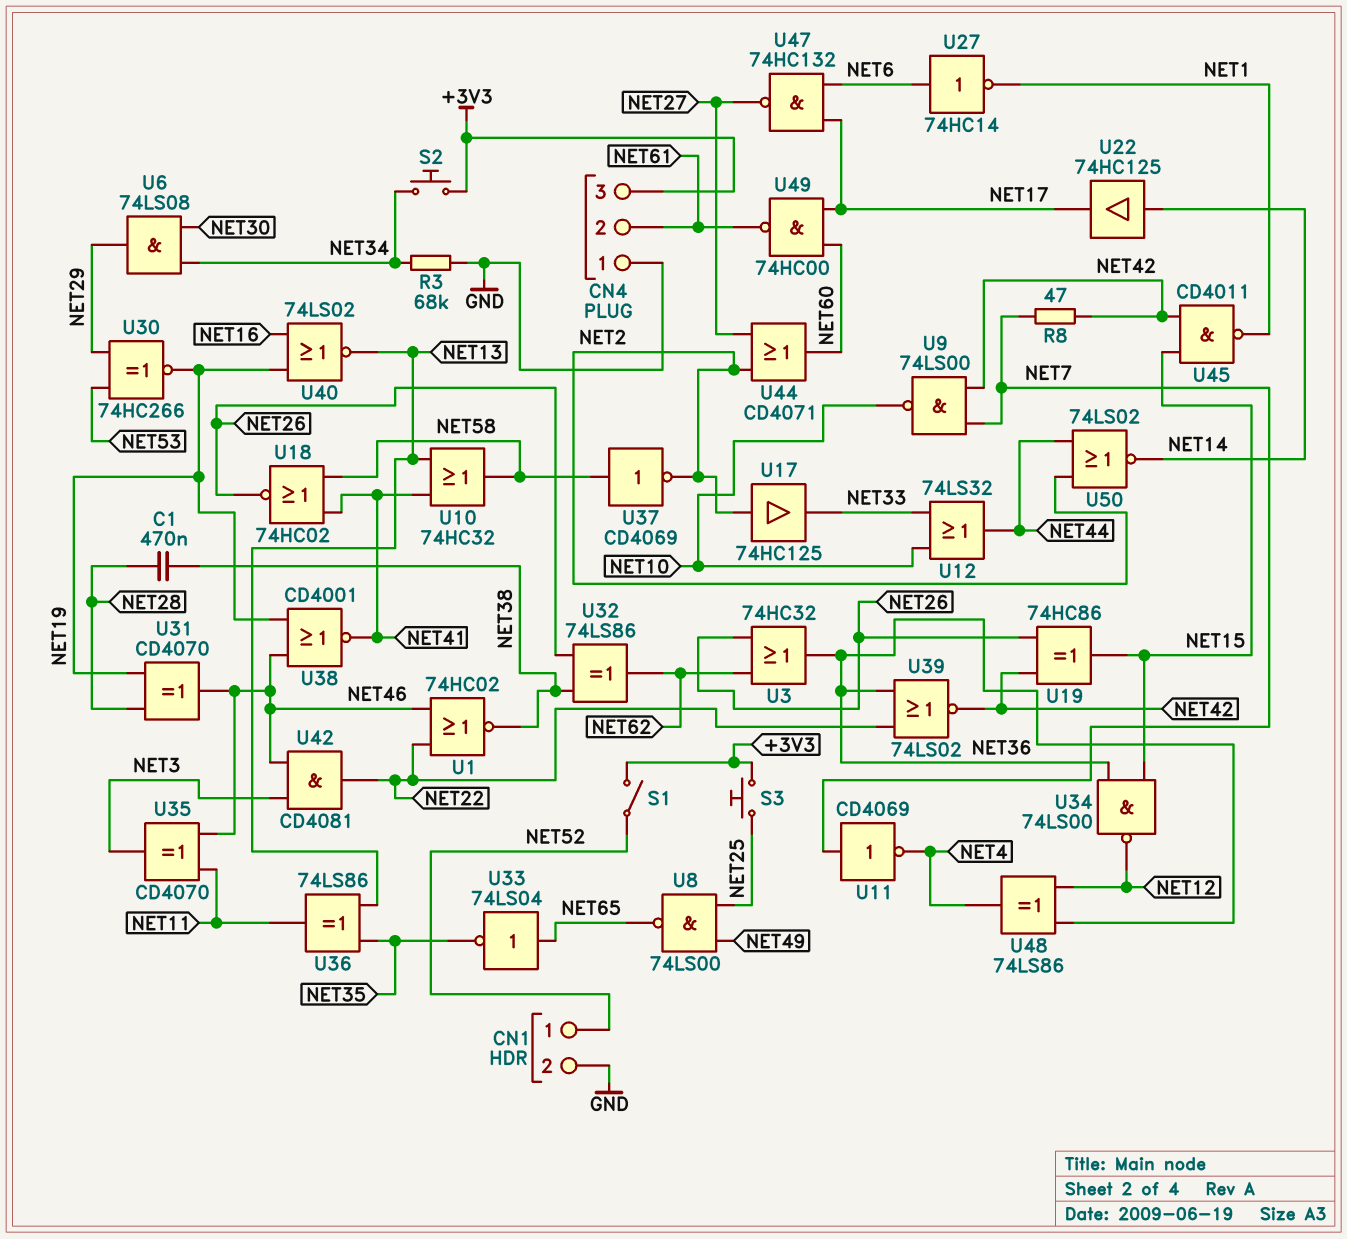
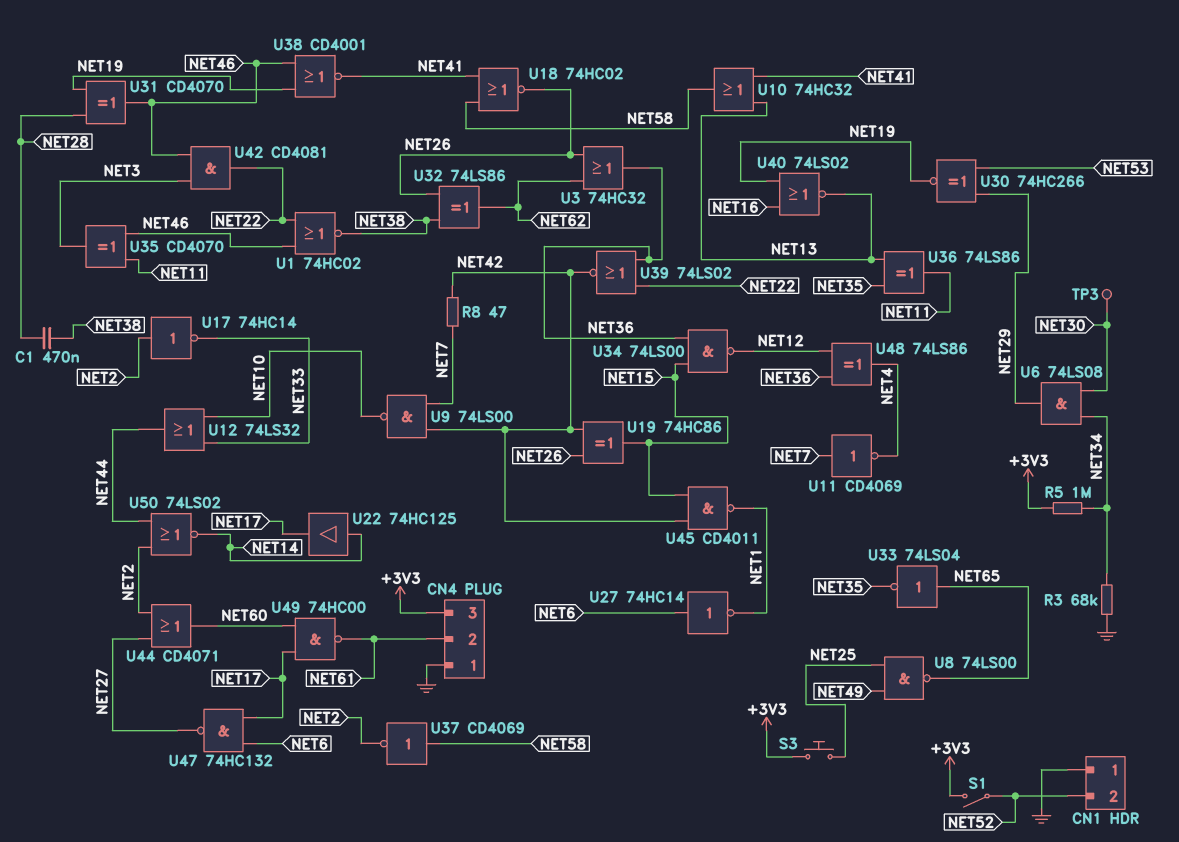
CN1 pin 1: NET52 -> GND
CN1 pin 2: GND -> NET52
R5: none -> 1M (+3V3, NET34)
S2: button (+3V3, NET34) -> none
TP3: none -> test point (NET30)
U17: buffer 74HC125 (in NET2, out NET33) -> NOT 74HC14 (in NET2, out NET33)

